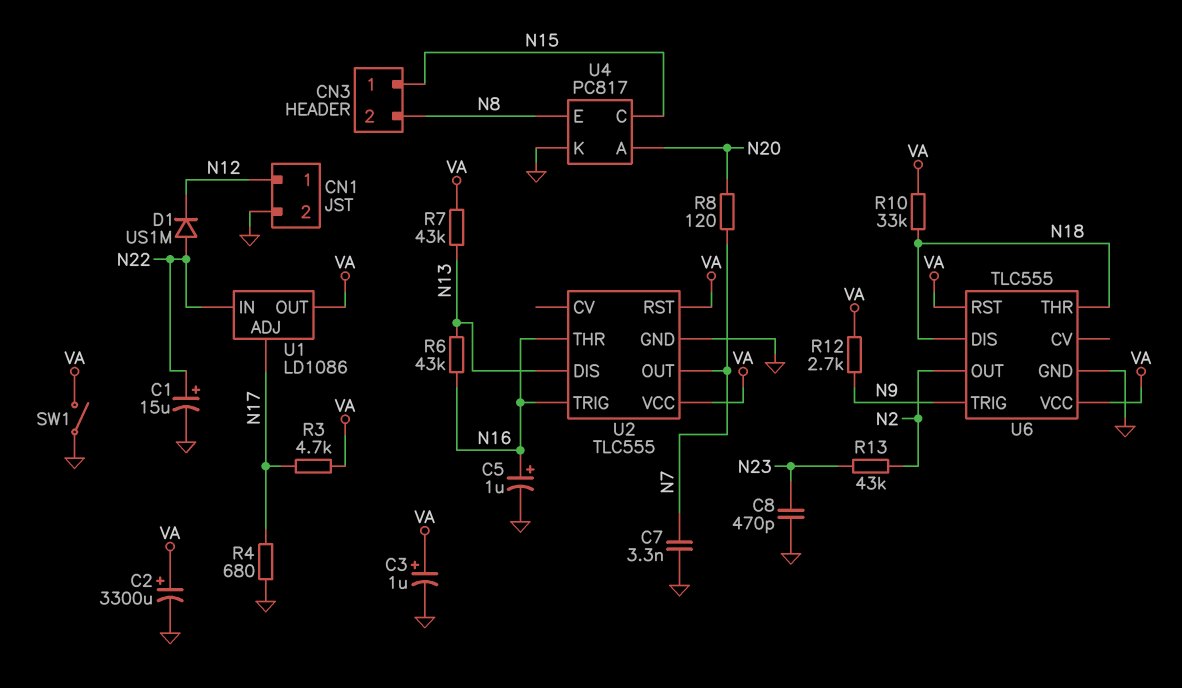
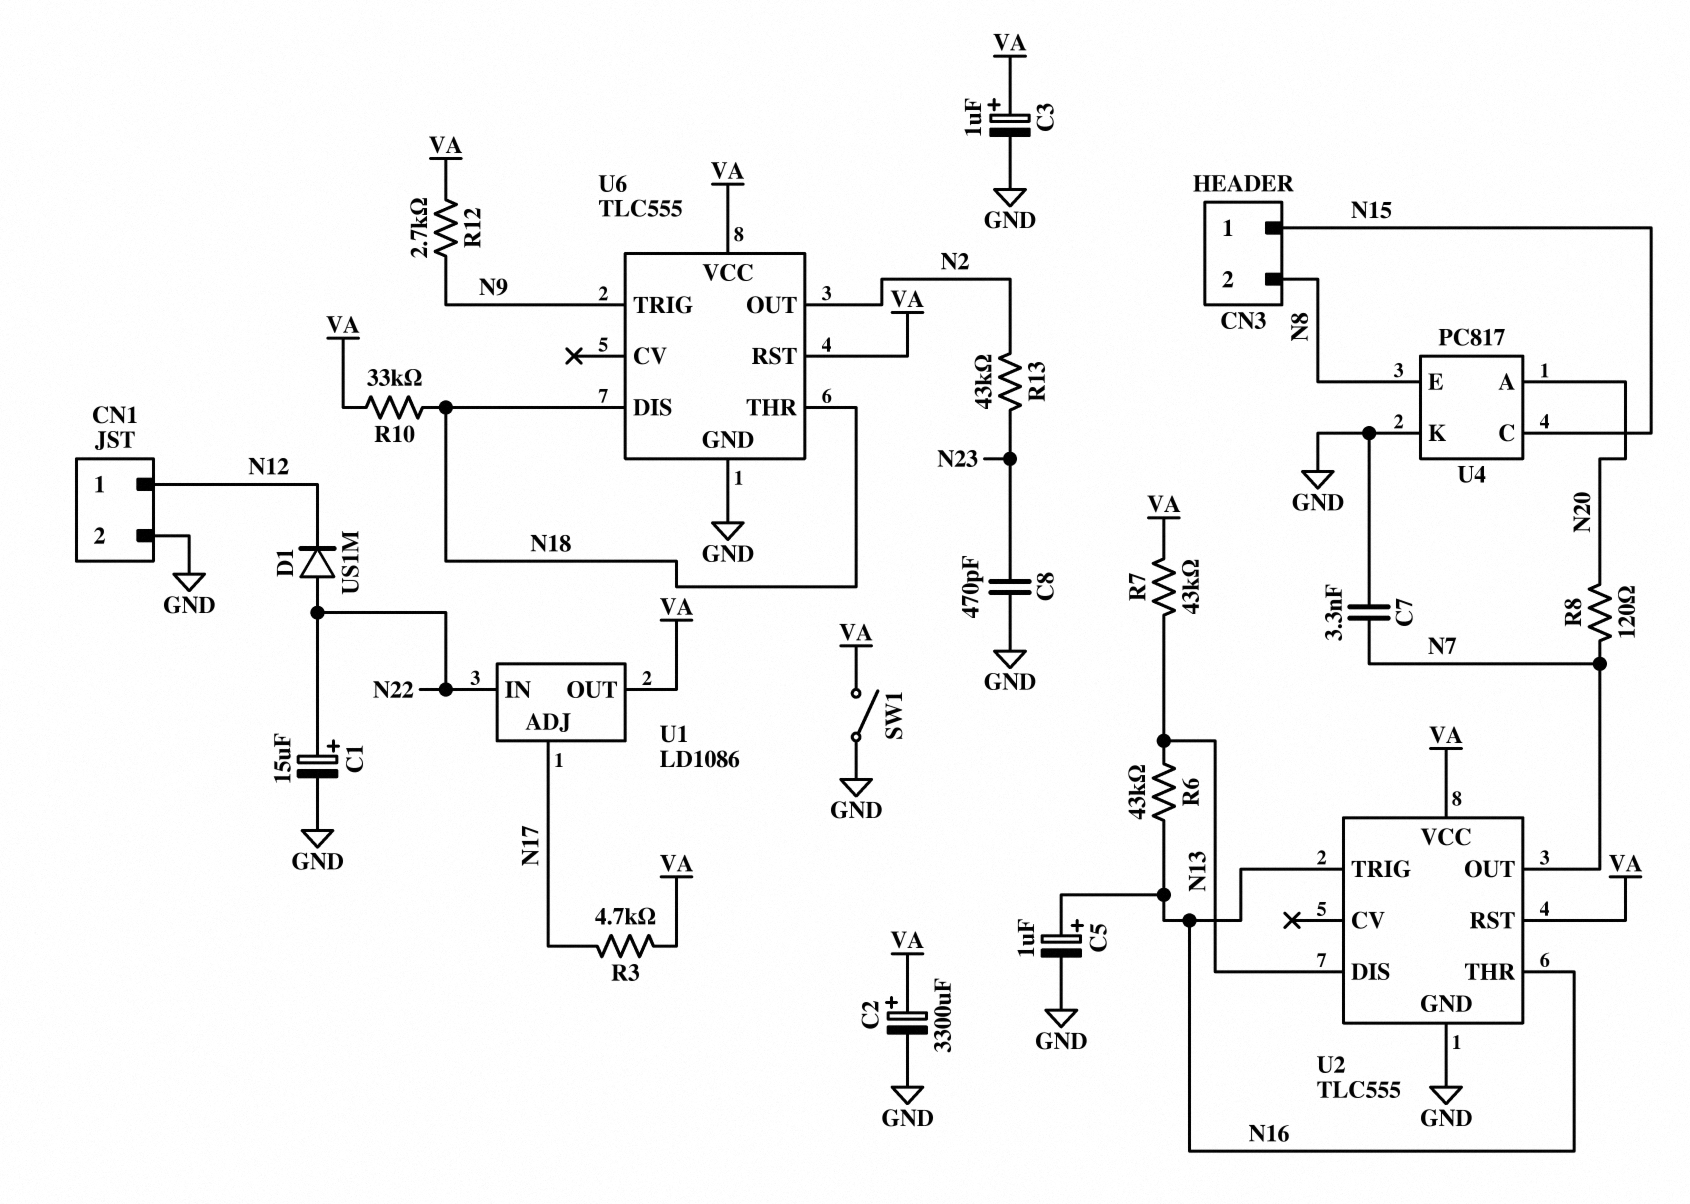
R4: 680 (GND, N17) -> none

